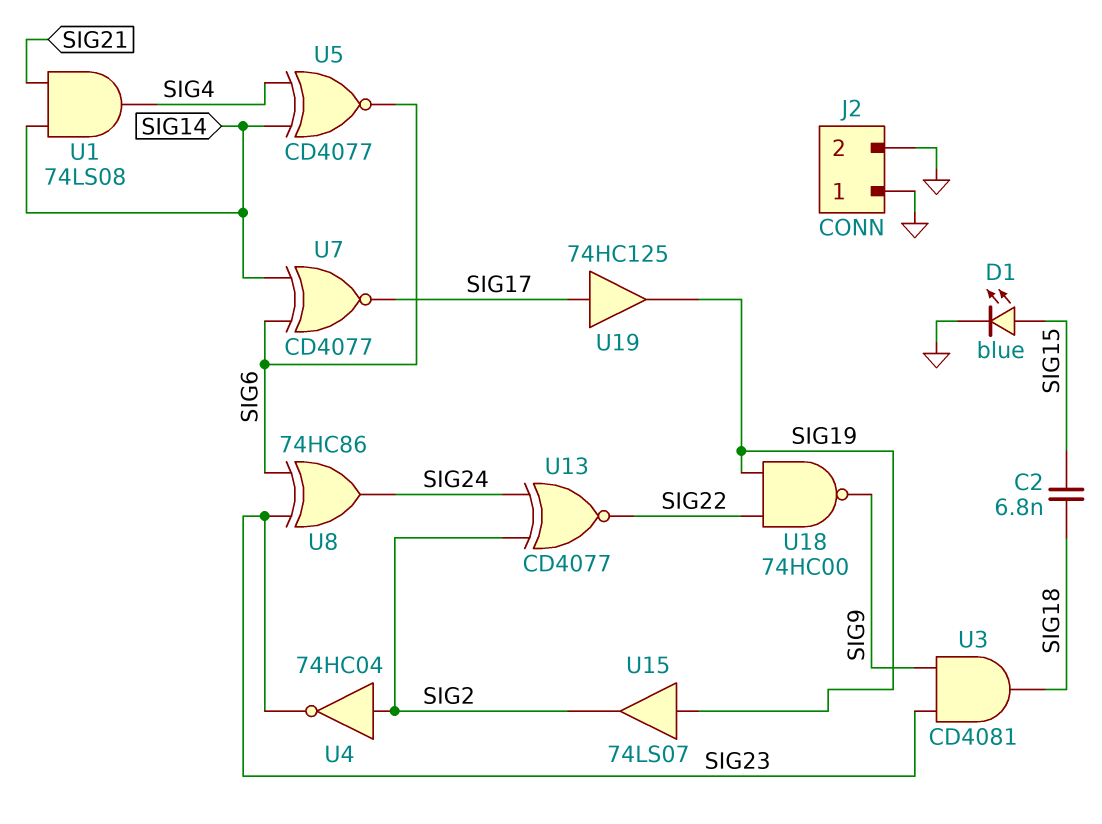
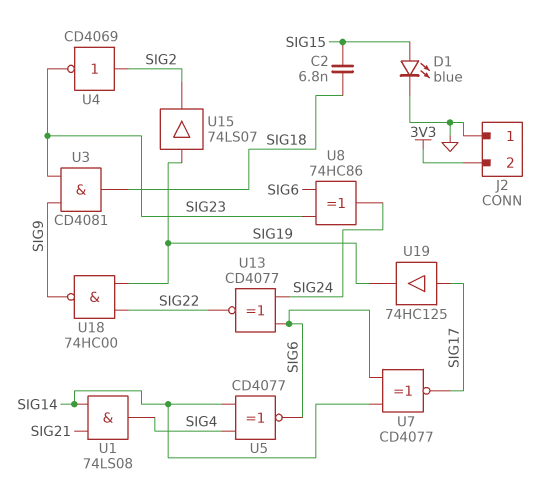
J2 pin 2: GND -> 3V3
U4: NOT 74HC04 (in SIG2, out SIG23) -> NOT CD4069 (in SIG2, out SIG23)
U13: XNOR CD4077 (in SIG2, in SIG24, out SIG22) -> XNOR CD4077 (in SIG6, in SIG24, out SIG22)

